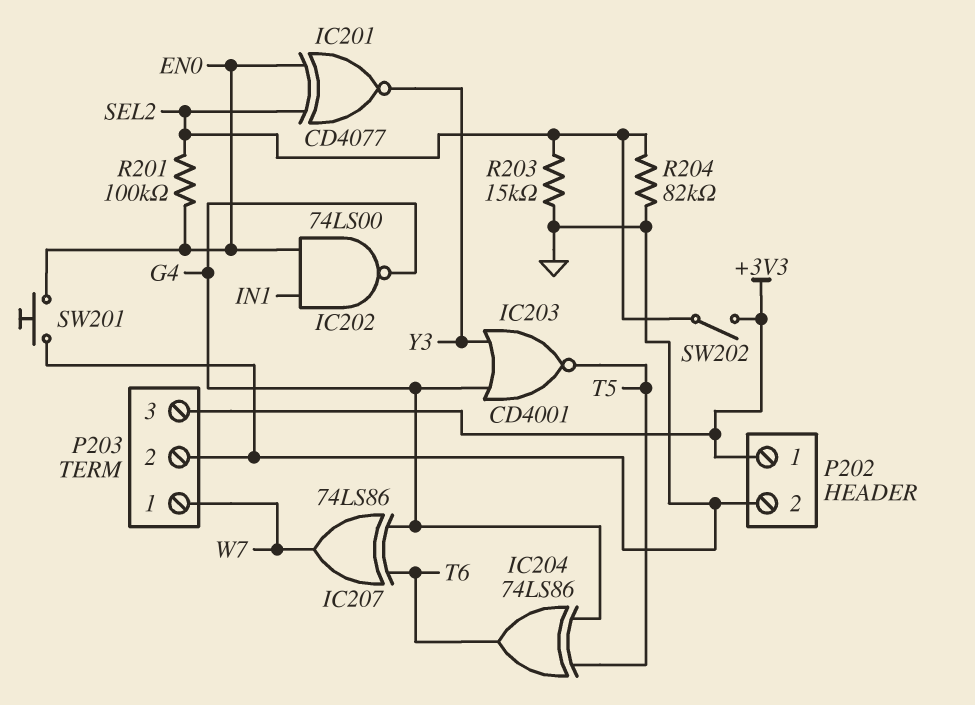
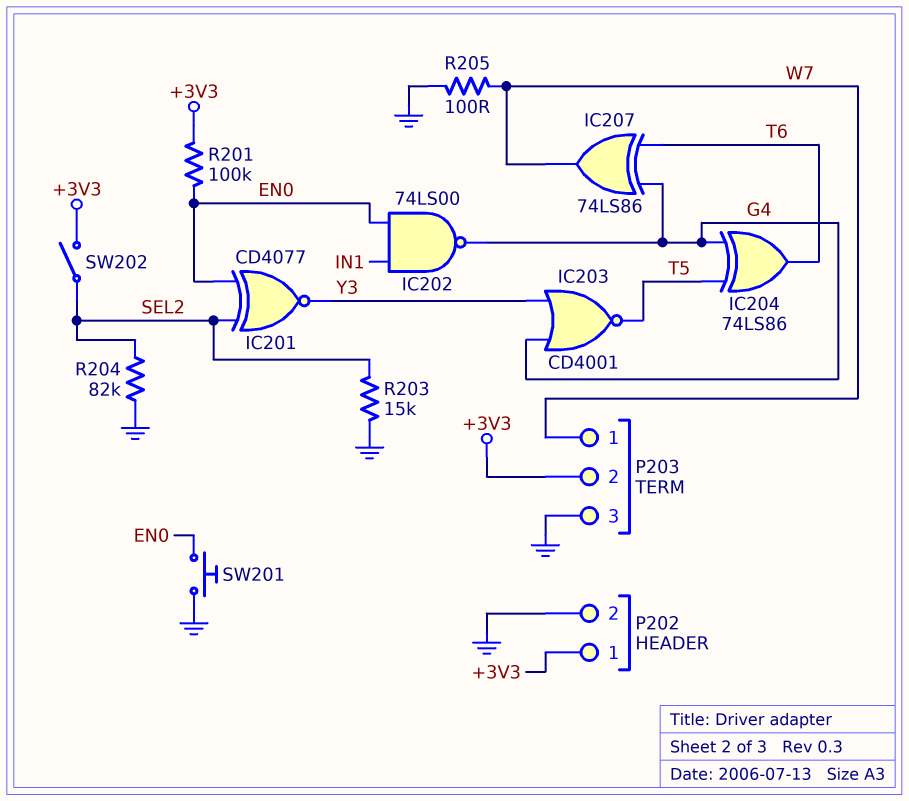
P203 pin 2: GND -> +3V3
P203 pin 3: +3V3 -> GND
R201: 100k (EN0, SEL2) -> 100k (+3V3, EN0)
R205: none -> 100 (GND, W7)

